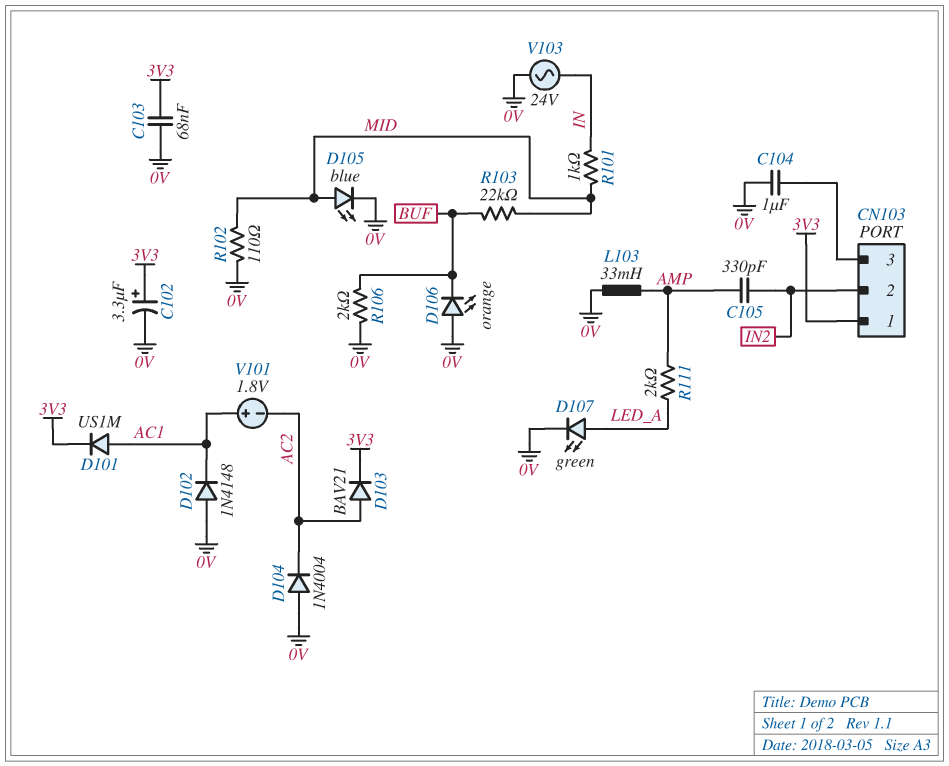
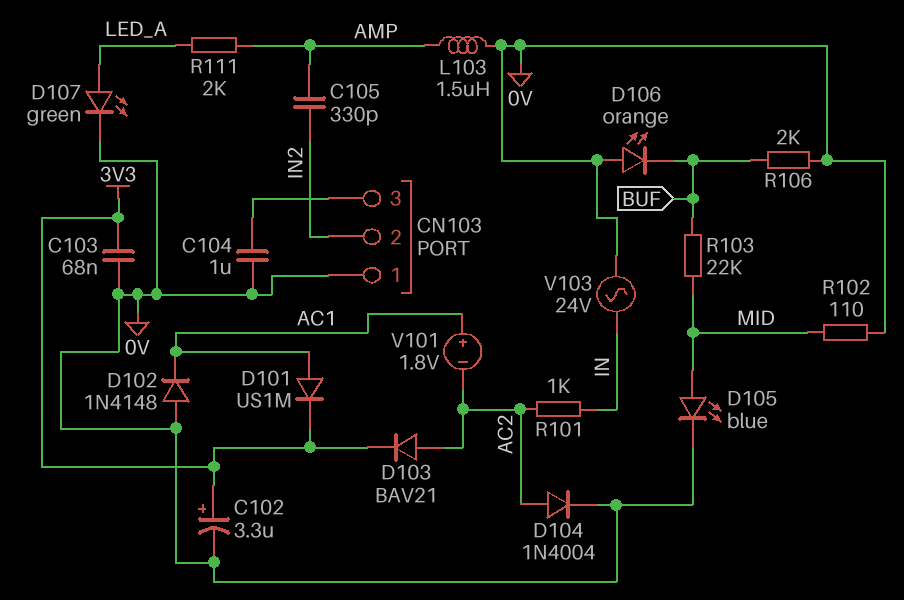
CN103 pin 1: 3V3 -> 0V
D104: diode 1N4004 (A 0V, K AC2) -> diode 1N4004 (A AC2, K 0V)
L103: 33mH (0V, AMP) -> 1.5uH (0V, AMP)
R101: 1k (IN, MID) -> 1k (AC2, IN)

